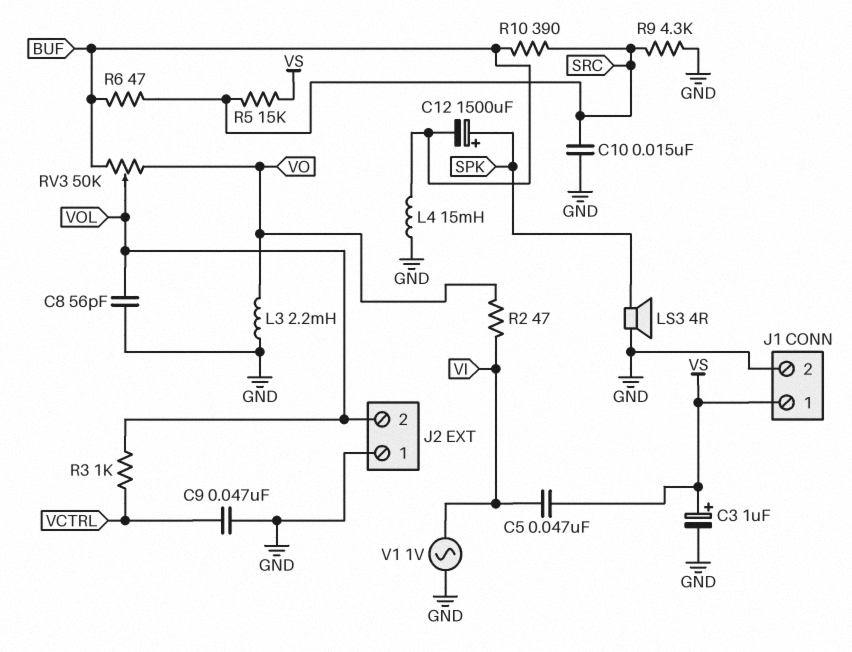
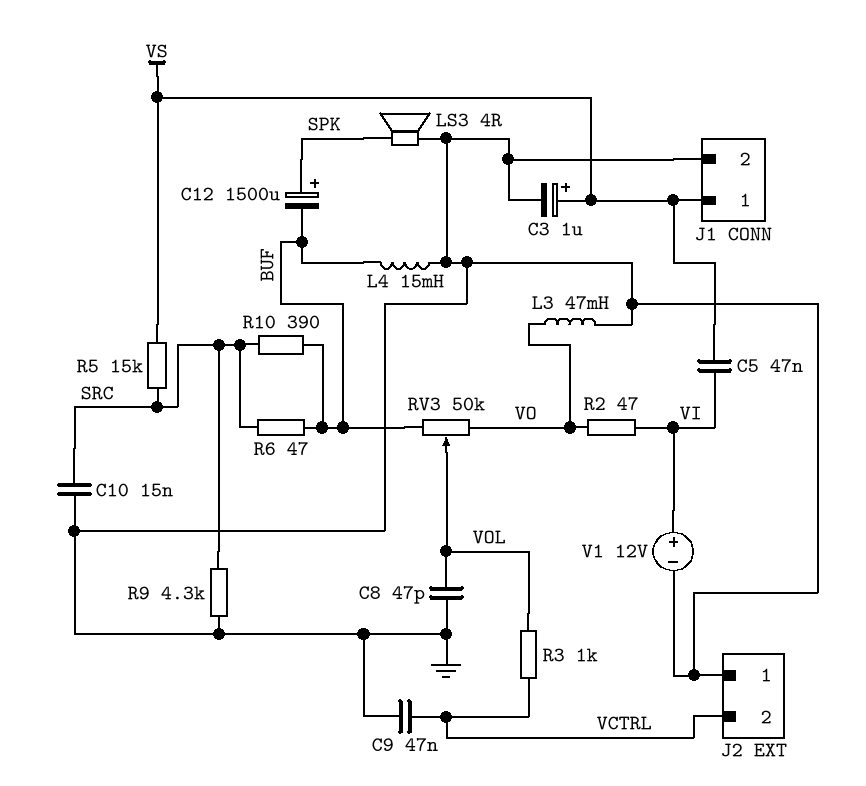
C8: 56pF (GND, VOL) -> 47pF (GND, VOL)
J2 pin 2: VOL -> VCTRL
L3: 2.2mH (GND, VO) -> 47mH (GND, VO)
V1: AC 1V (GND, VI) -> 12V (plus VI, minus GND)

